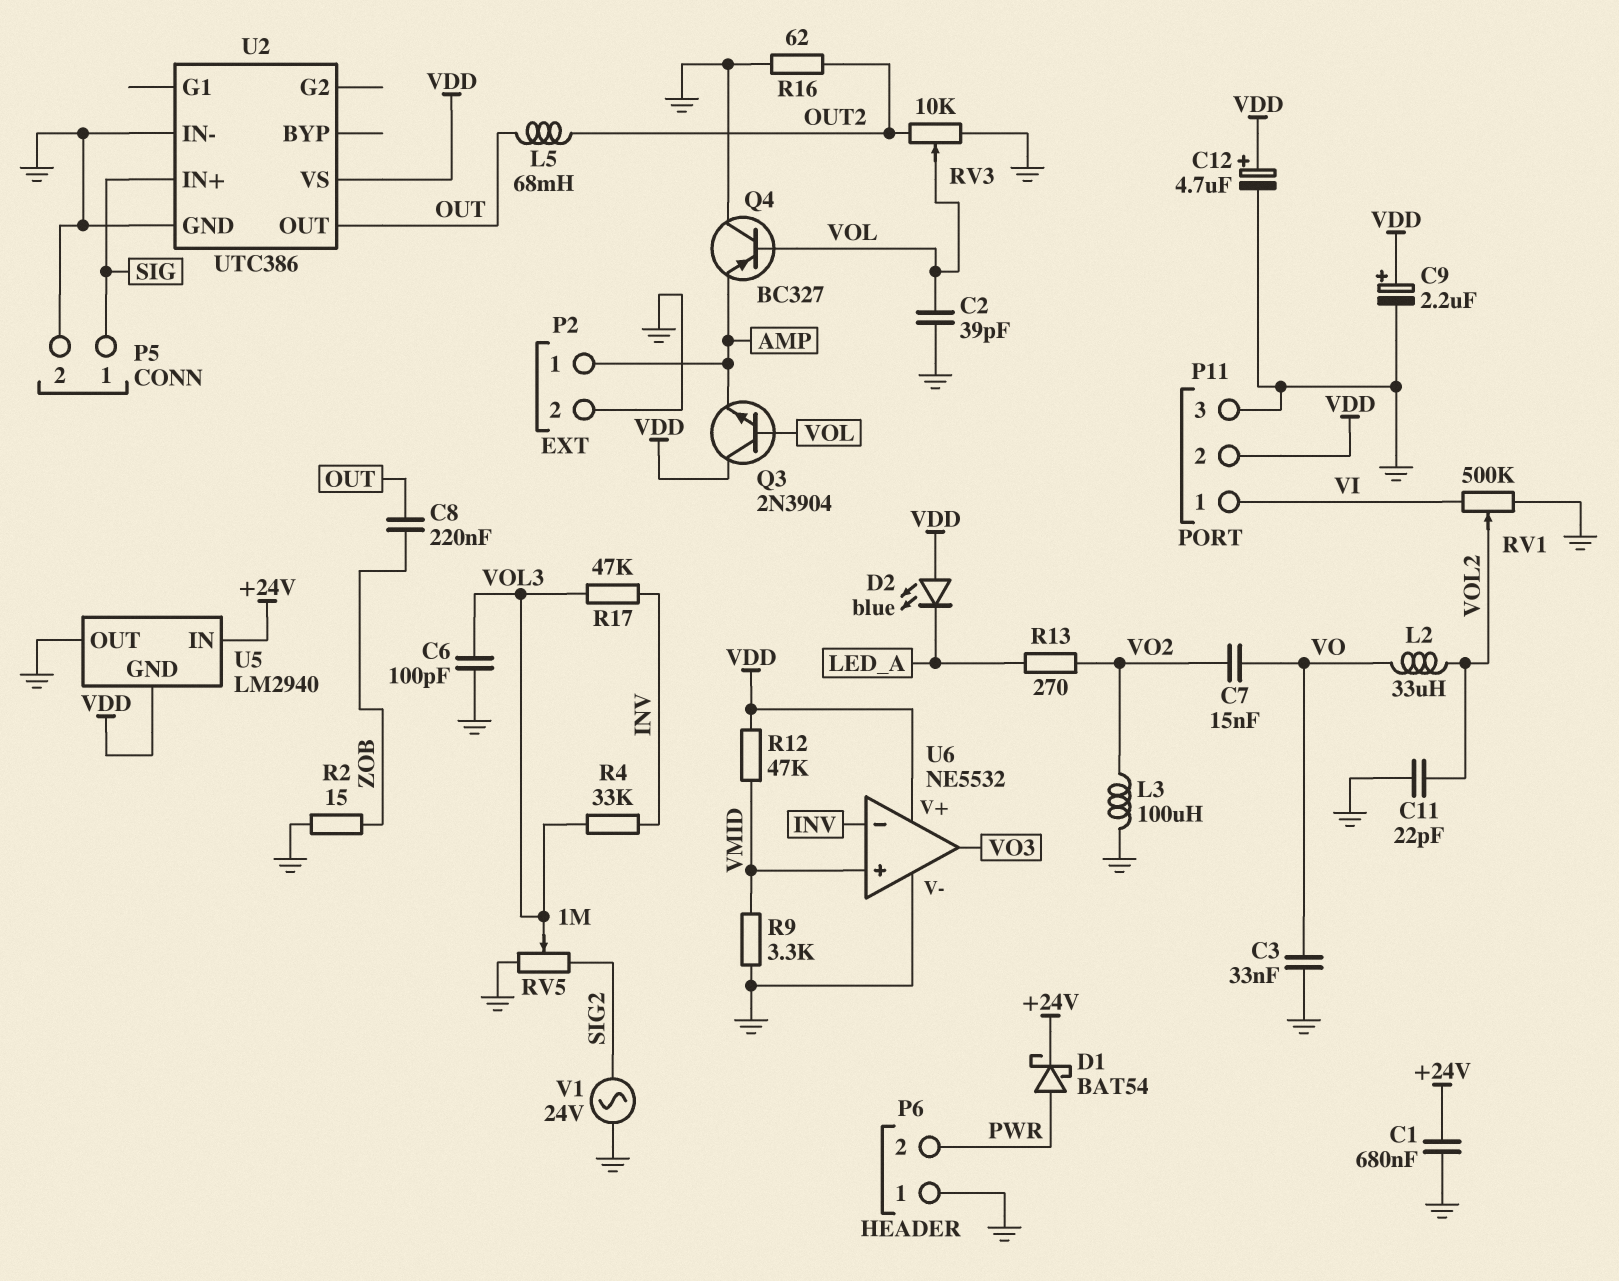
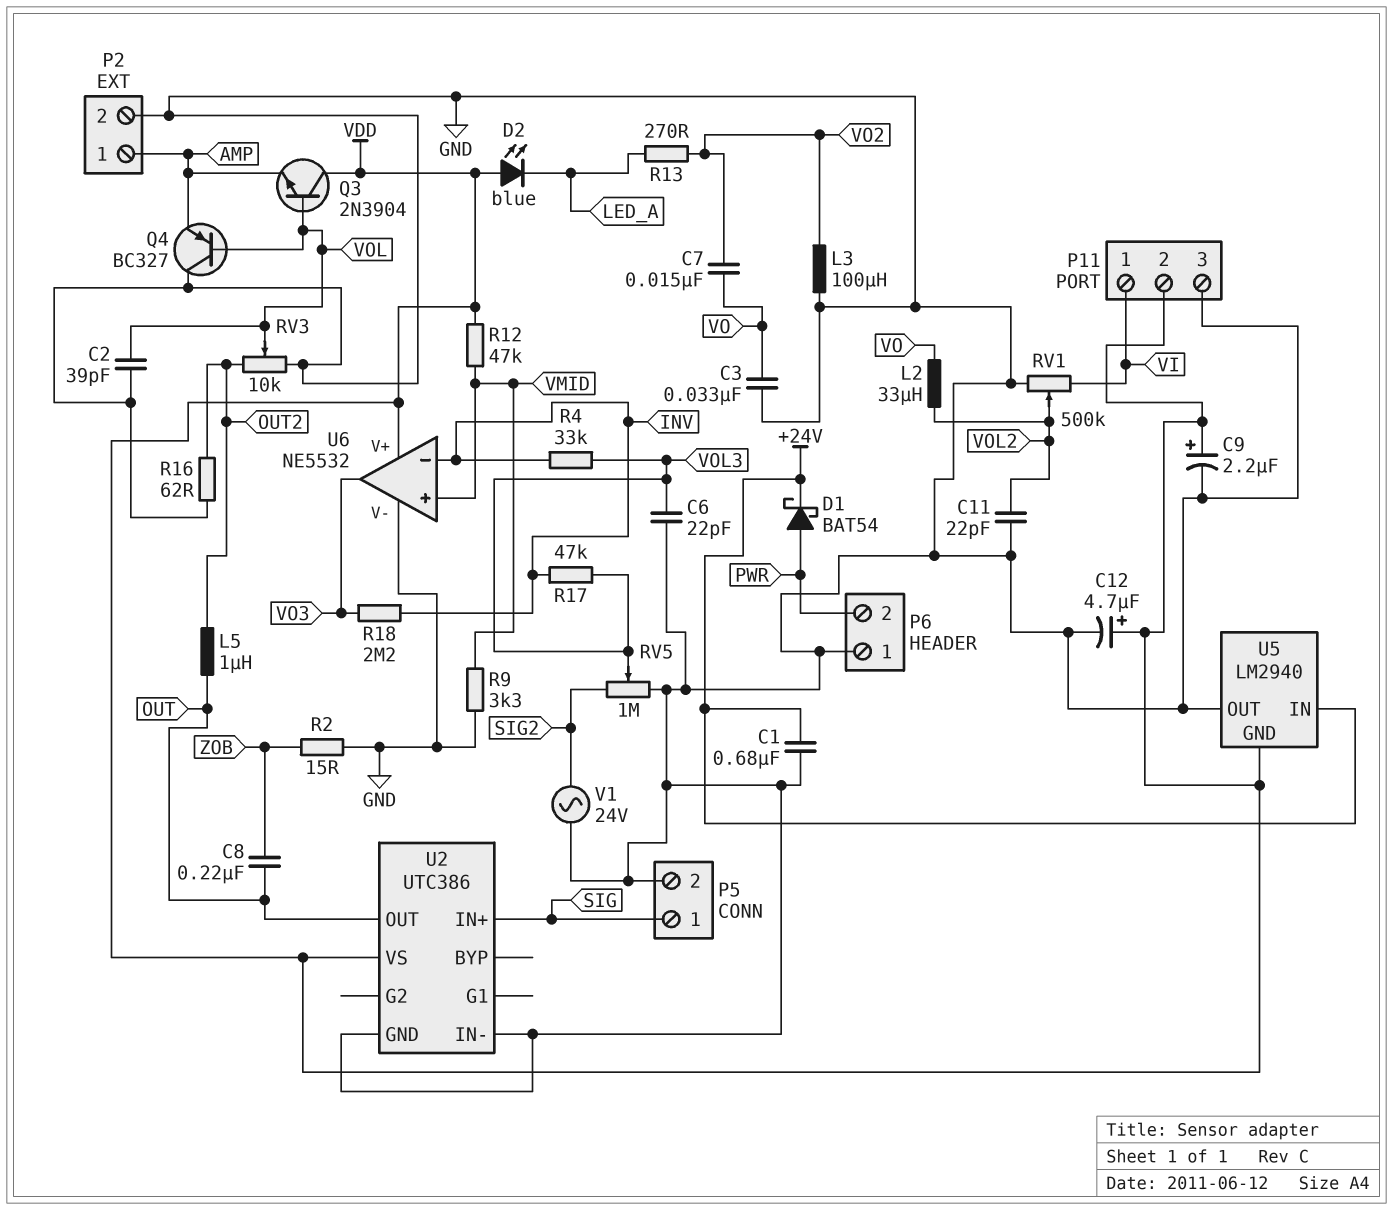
C6: 100pF (GND, VOL3) -> 22pF (GND, VOL3)
L5: 68mH (OUT, OUT2) -> 1uH (OUT, OUT2)
R18: none -> 2.2M (INV, VO3)

